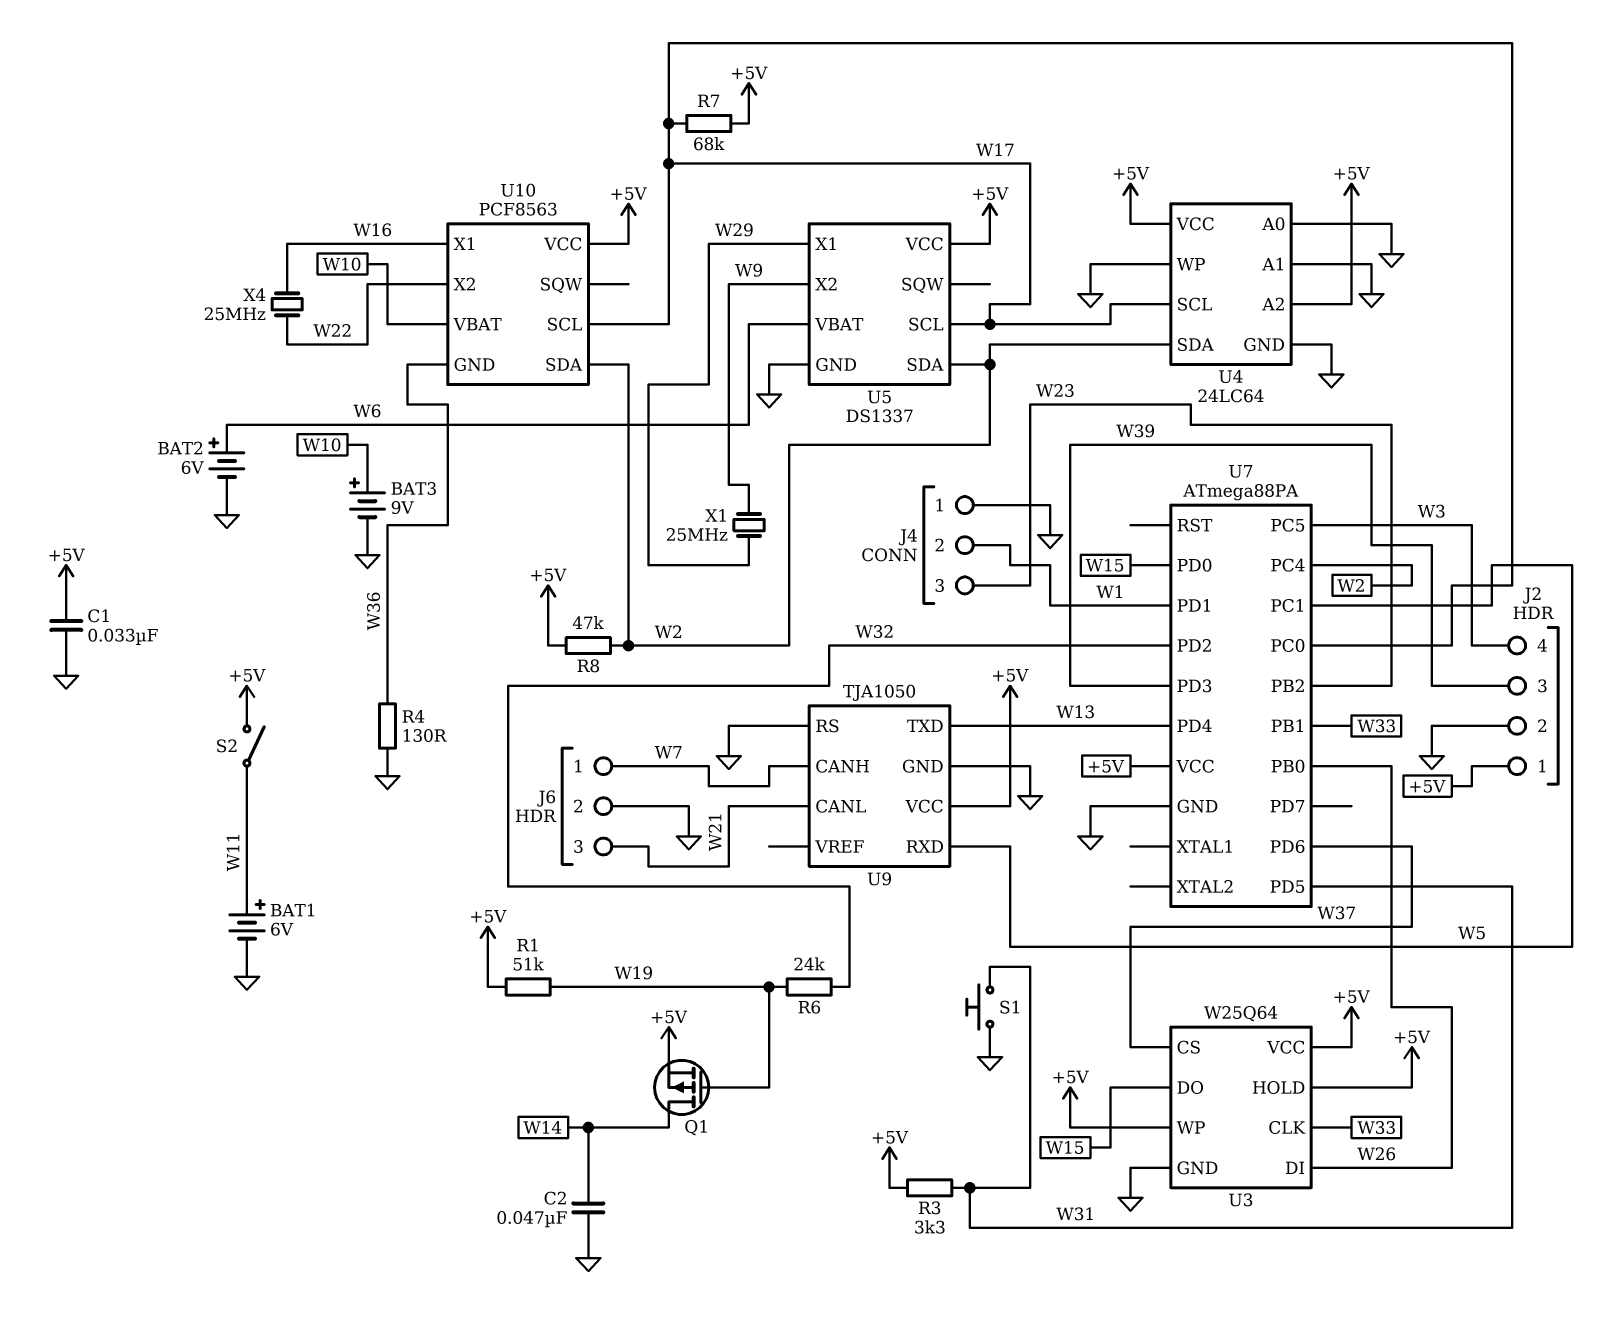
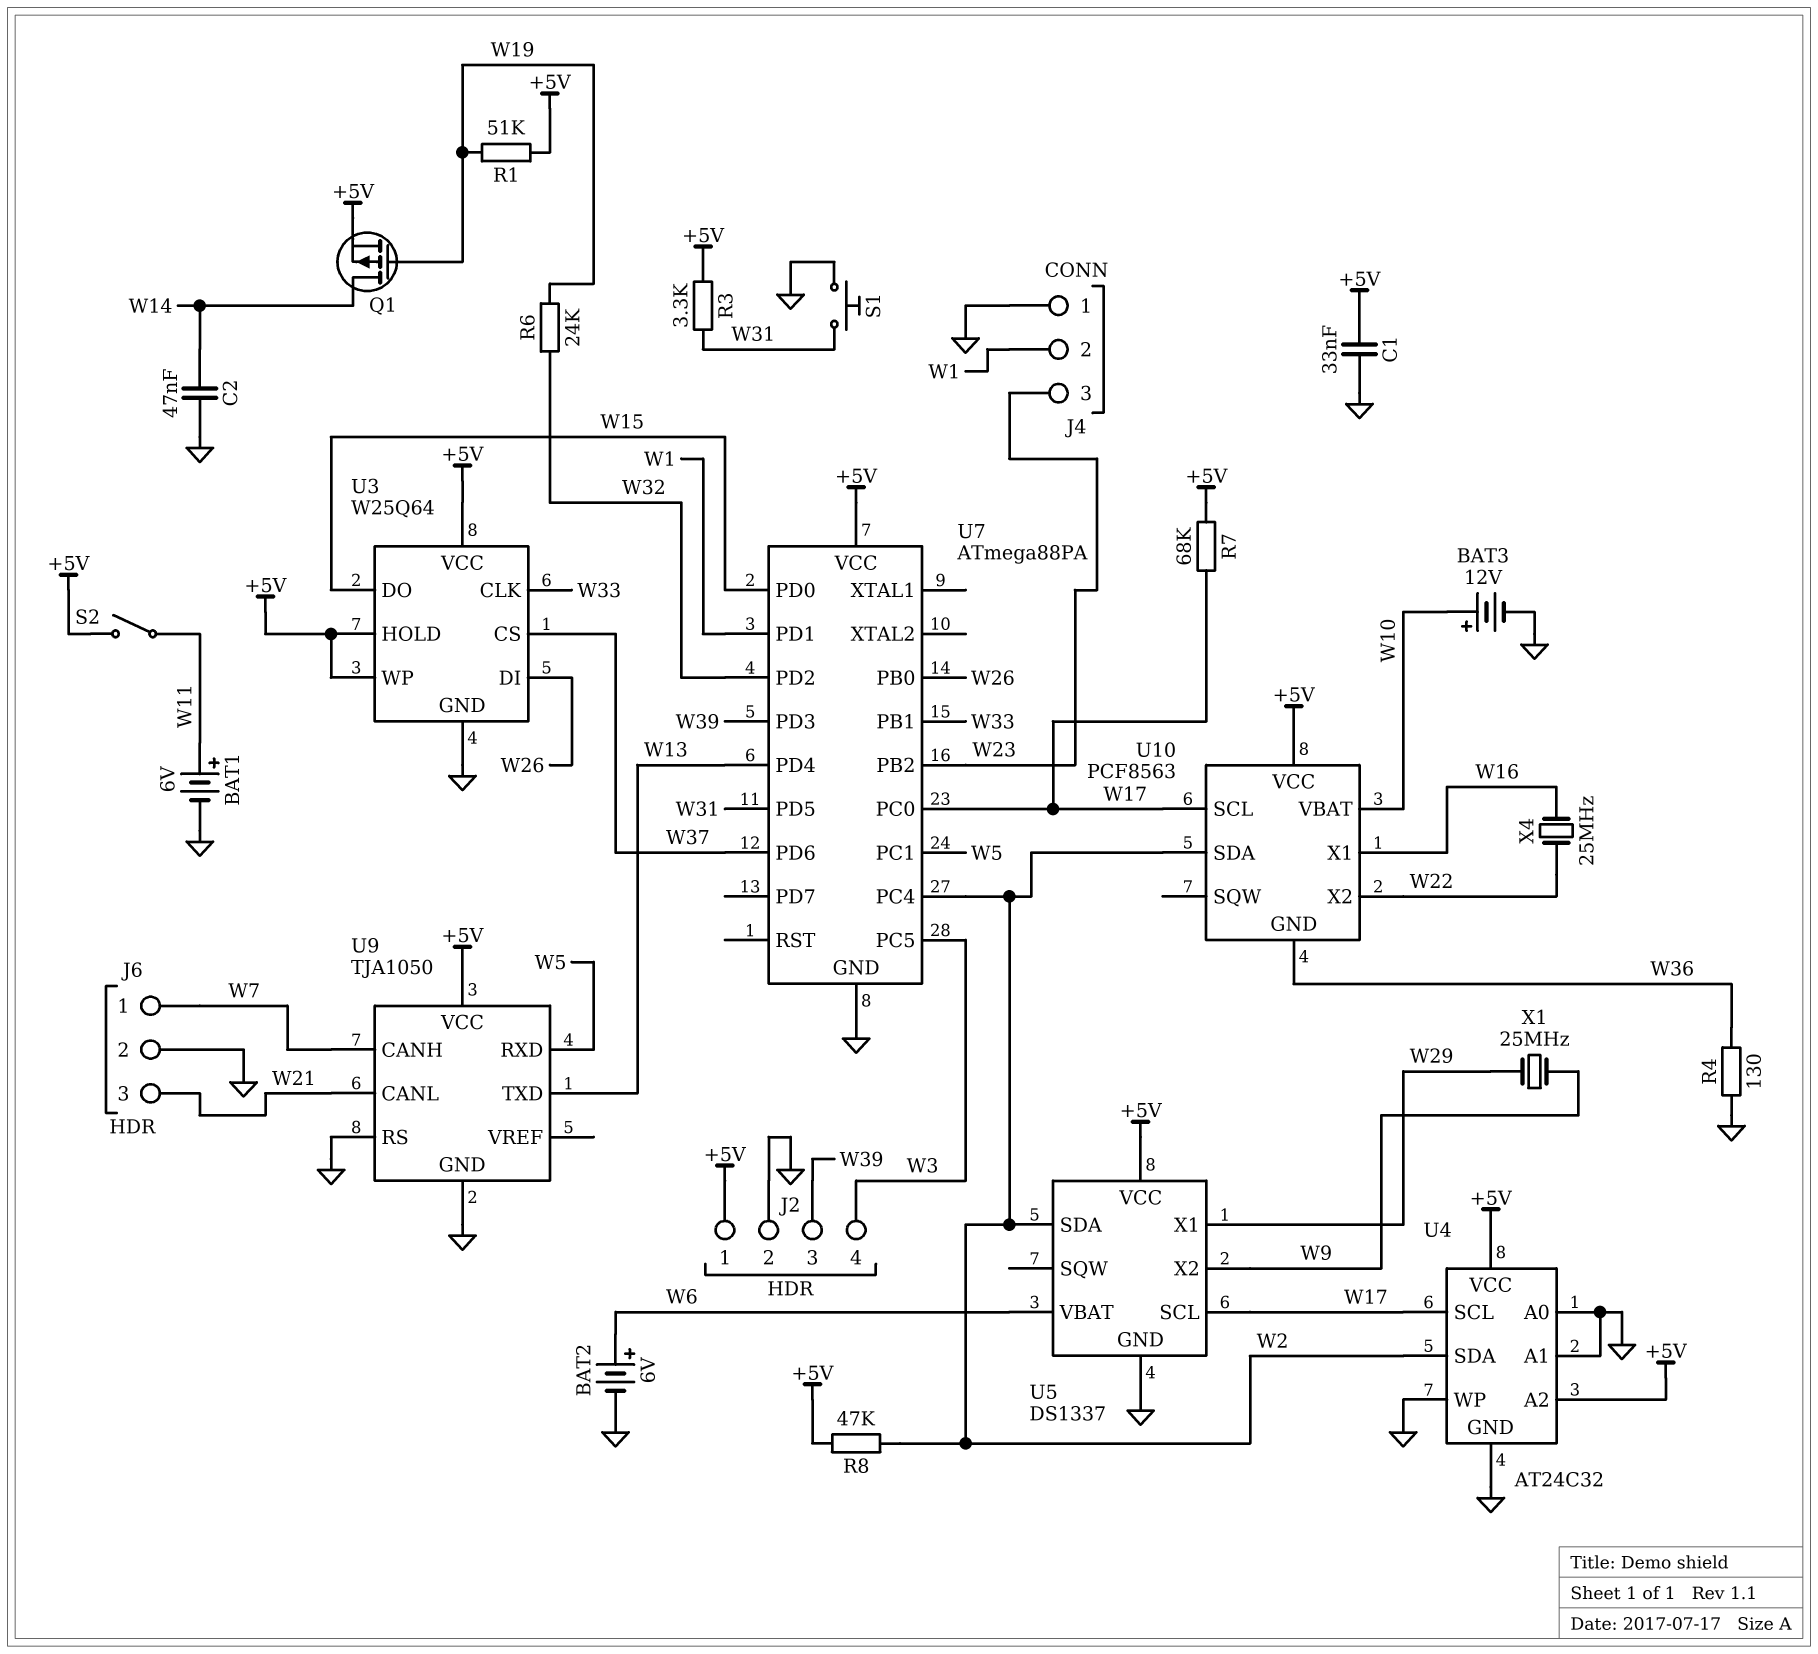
BAT3: 9V (plus W10, minus GND) -> 12V (plus W10, minus GND)
U4: 24LC64 -> AT24C32

